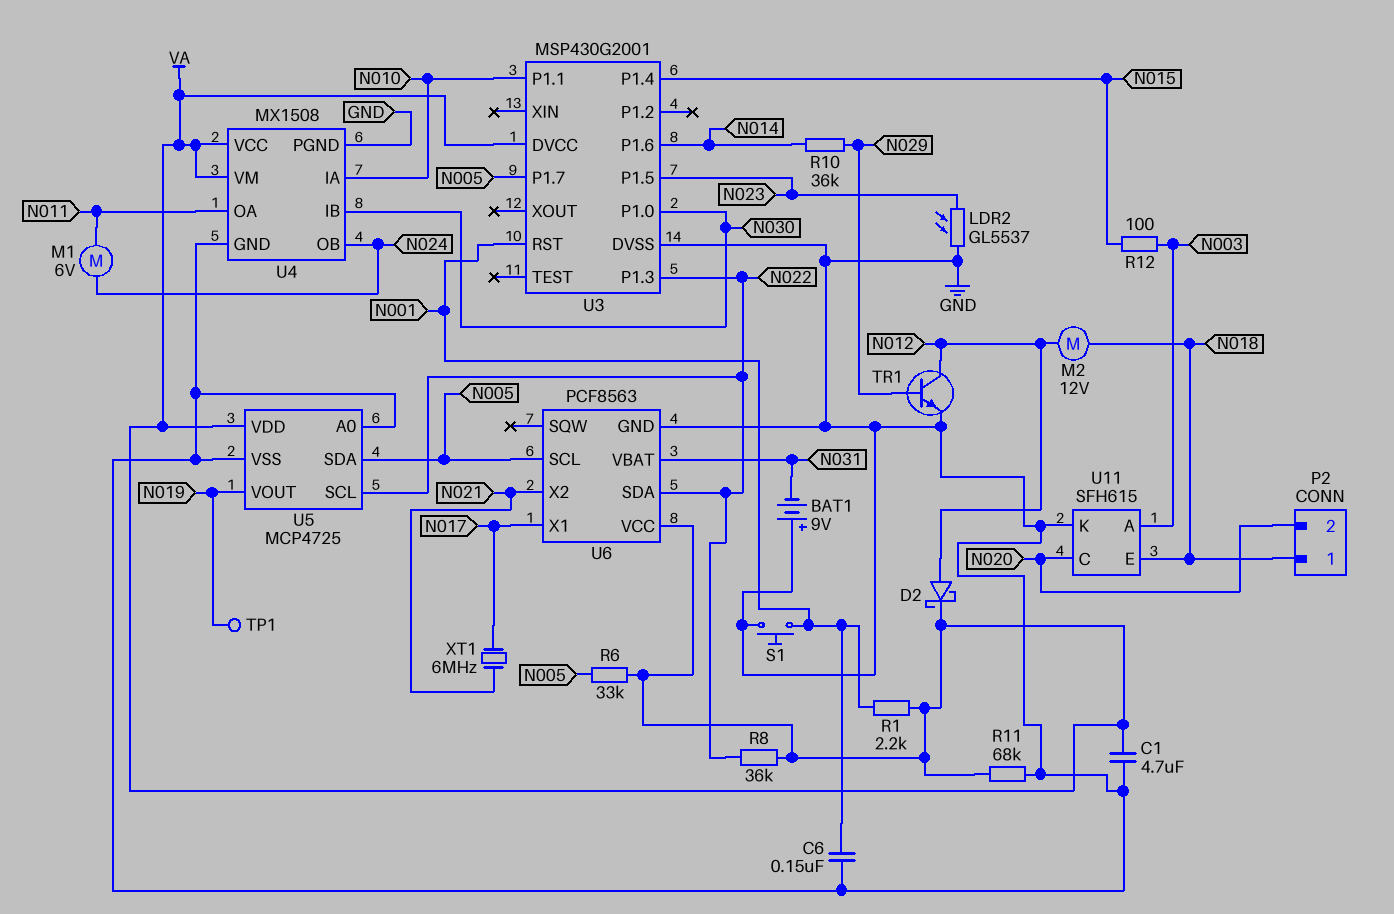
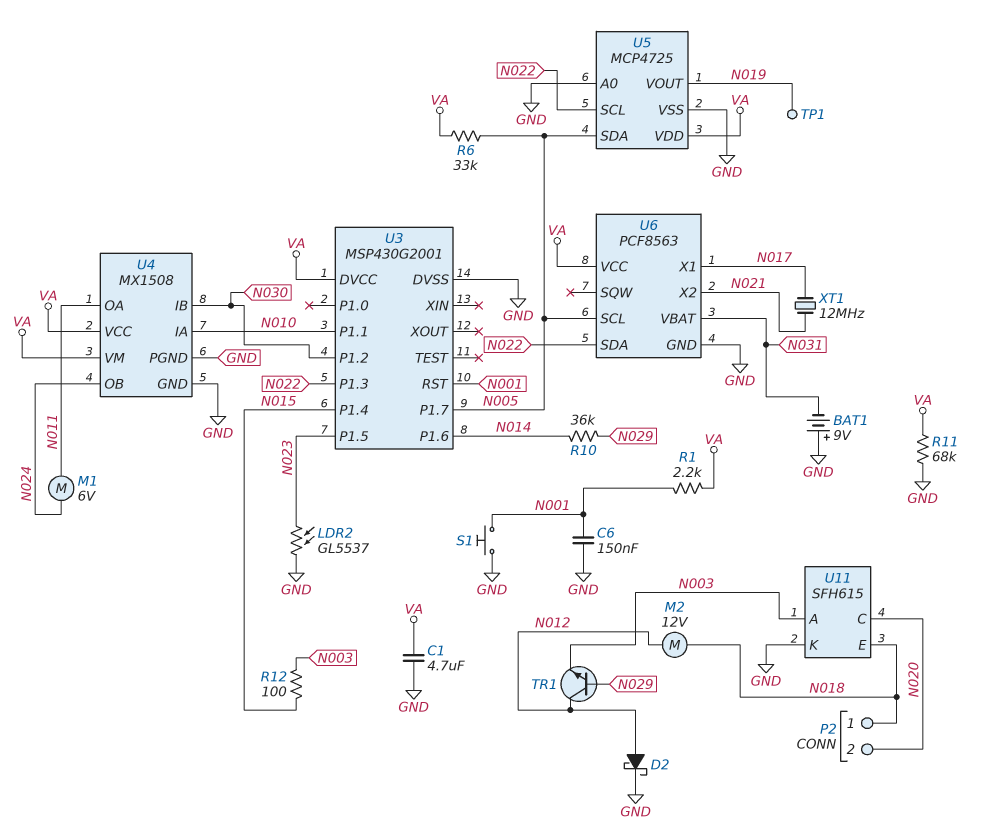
D2: schottky (A N012, K VA) -> schottky (A N012, K GND)
R8: 36k (N022, VA) -> none
TR1: NPN (B N029, C N012, E GND) -> NPN (B N029, C N012, E N003)
U3 pin P1.0: N030 -> none
U3 pin P1.2: none -> N030
XT1: 6MHz (N017, N021) -> 12MHz (N017, N021)

